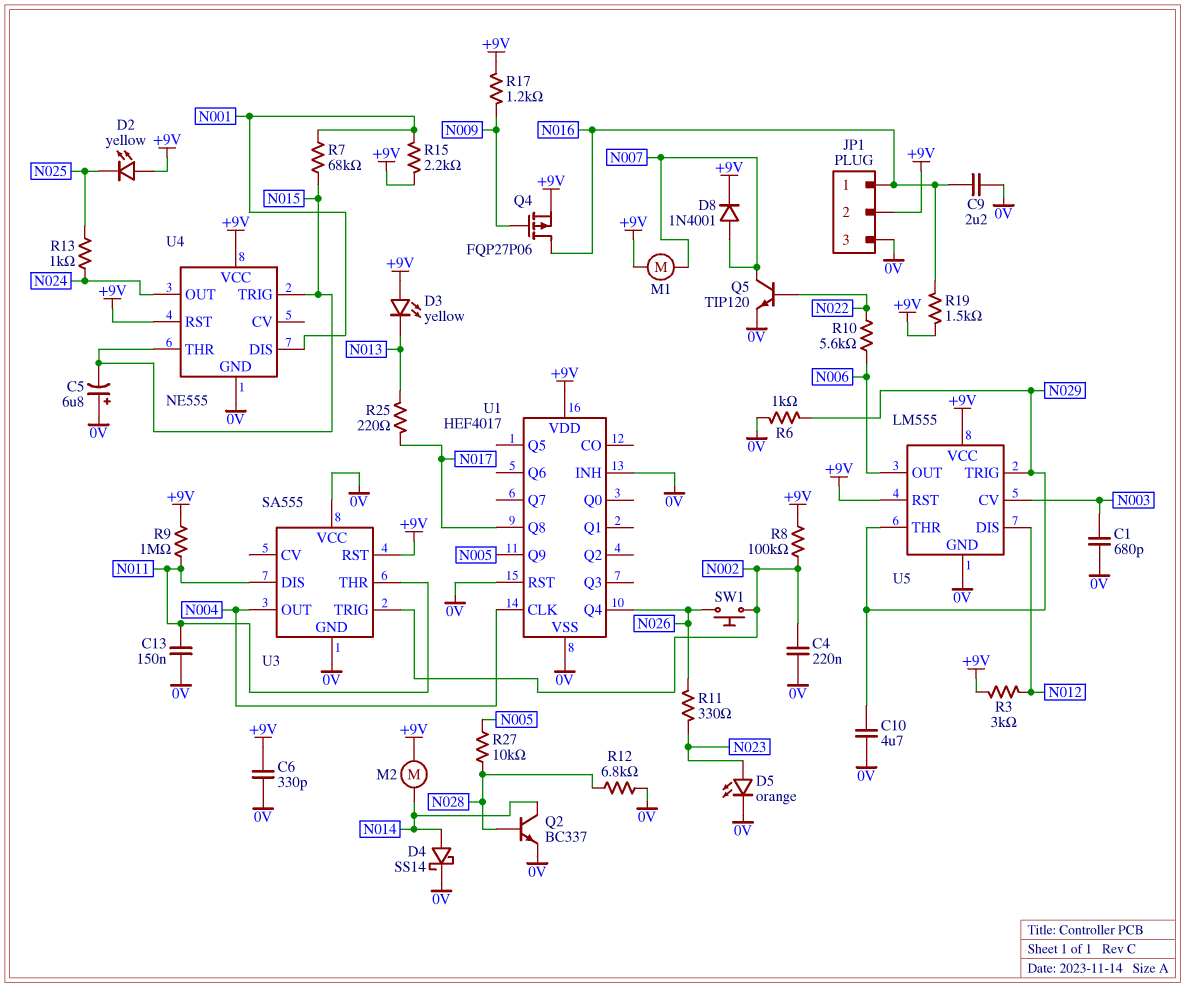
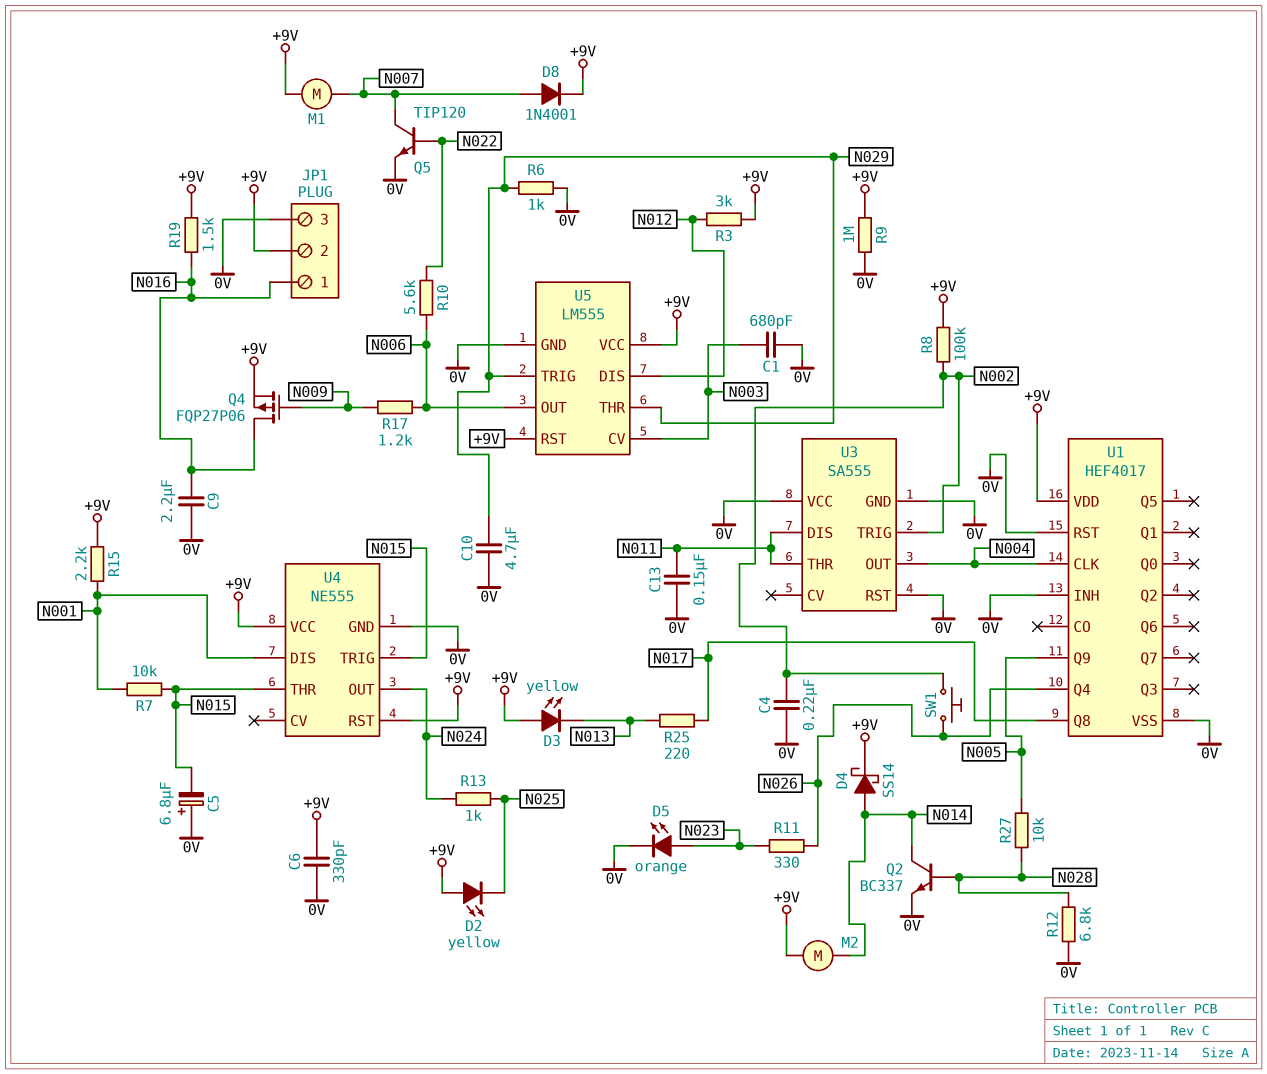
D4: schottky SS14 (A N014, K 0V) -> schottky SS14 (A N014, K +9V)
R7: 68k (N001, N015) -> 10k (N001, N015)
R9: 1M (+9V, N011) -> 1M (+9V, 0V)
R17: 1.2k (+9V, N009) -> 1.2k (N006, N009)
U3 pin RST: +9V -> 0V

